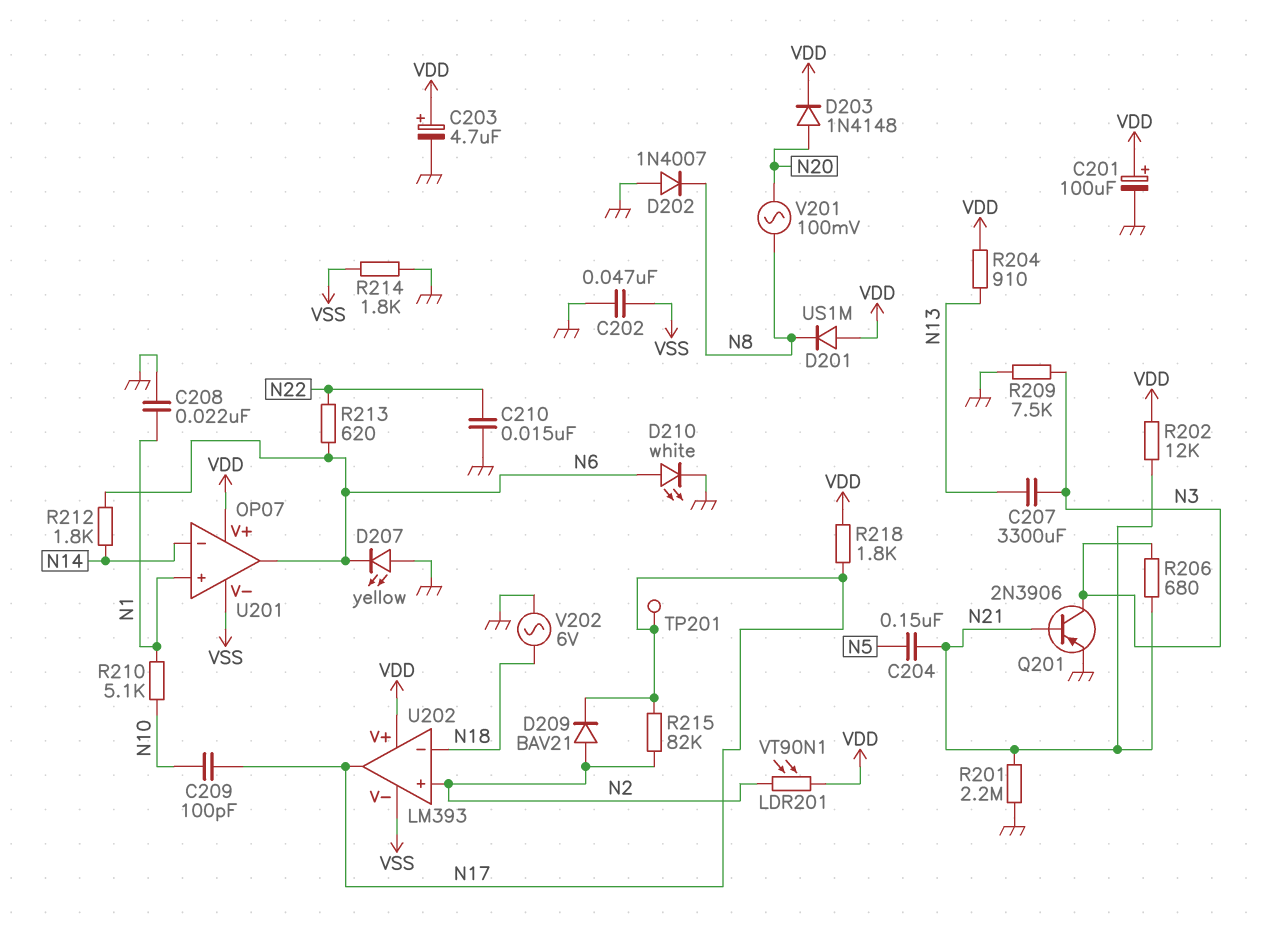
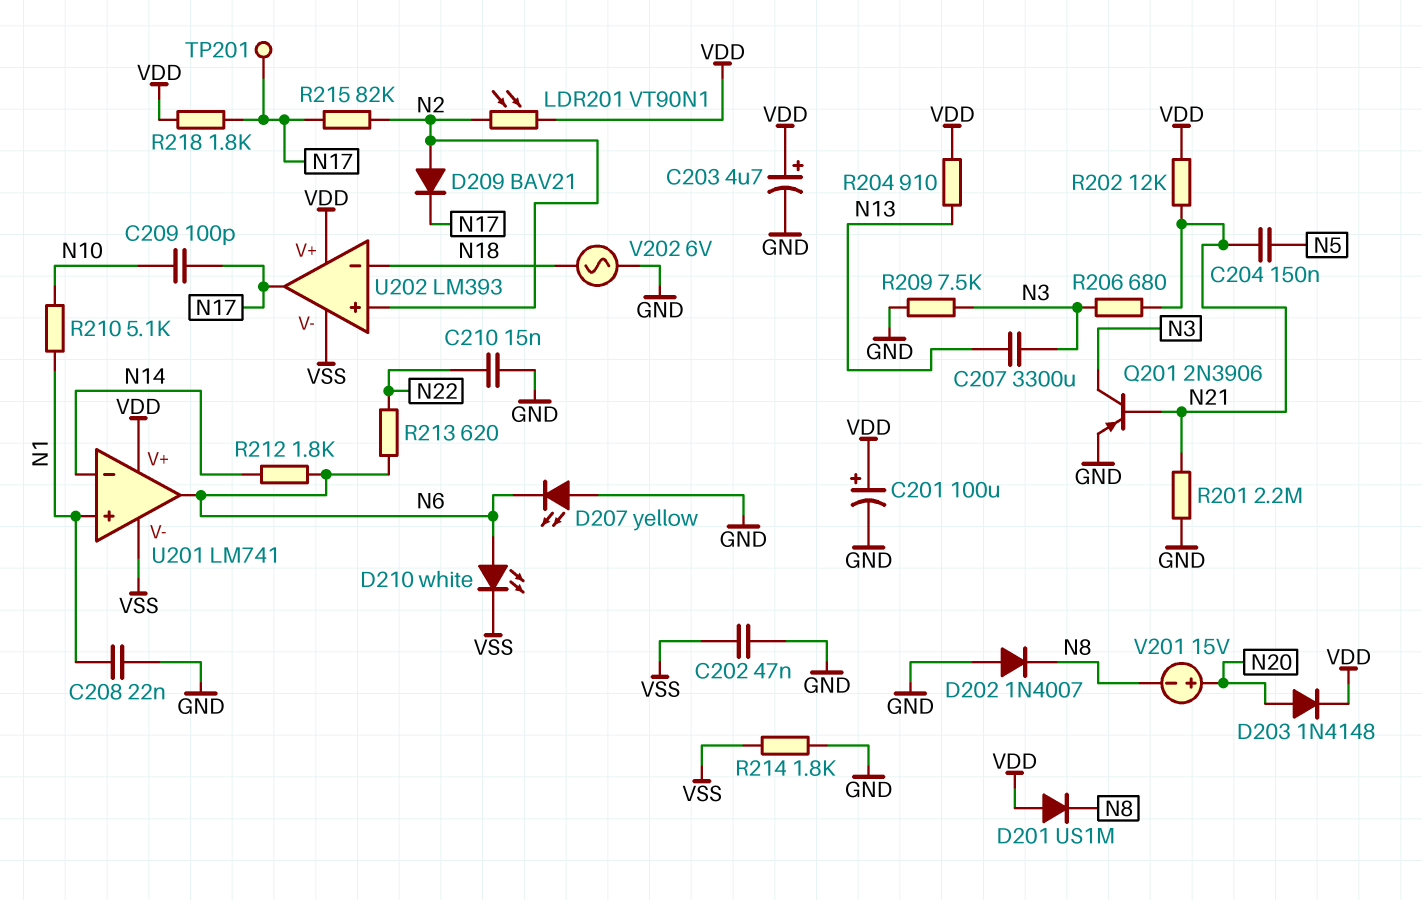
D210: LED white (A N6, K GND) -> LED white (A N6, K VSS)
U201: OP07 -> LM741
V201: AC 100mV (N8, N20) -> 15V (plus N20, minus N8)

